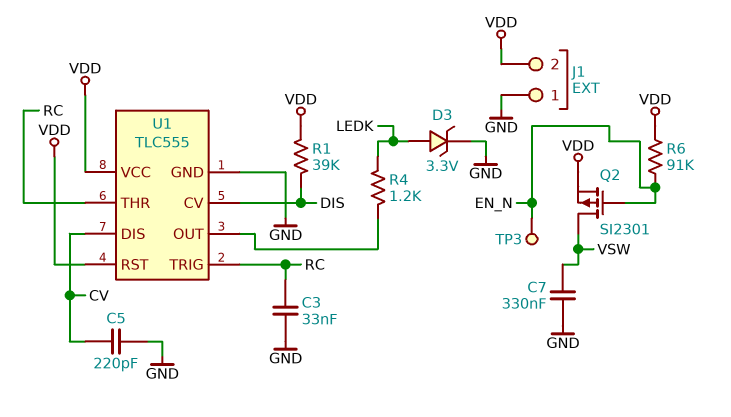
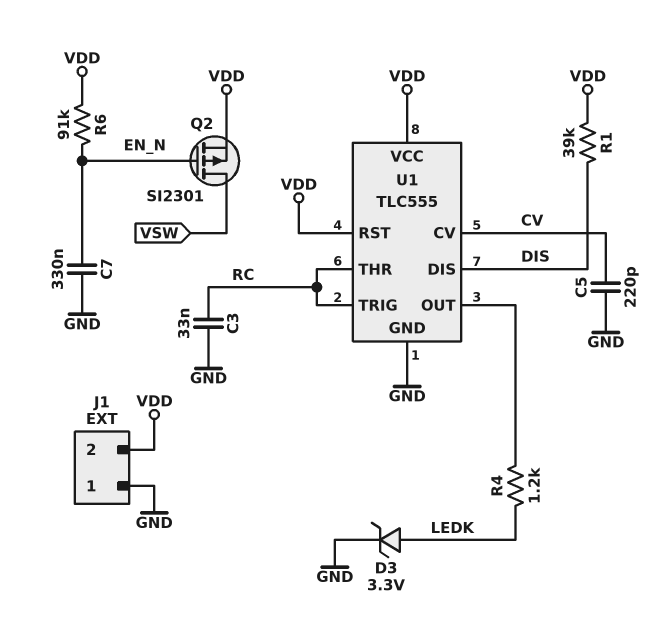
C7: 330nF (GND, VSW) -> 330nF (EN_N, GND)
TP3: test point (EN_N) -> none
U1 pin CV: DIS -> CV
U1 pin DIS: CV -> DIS

